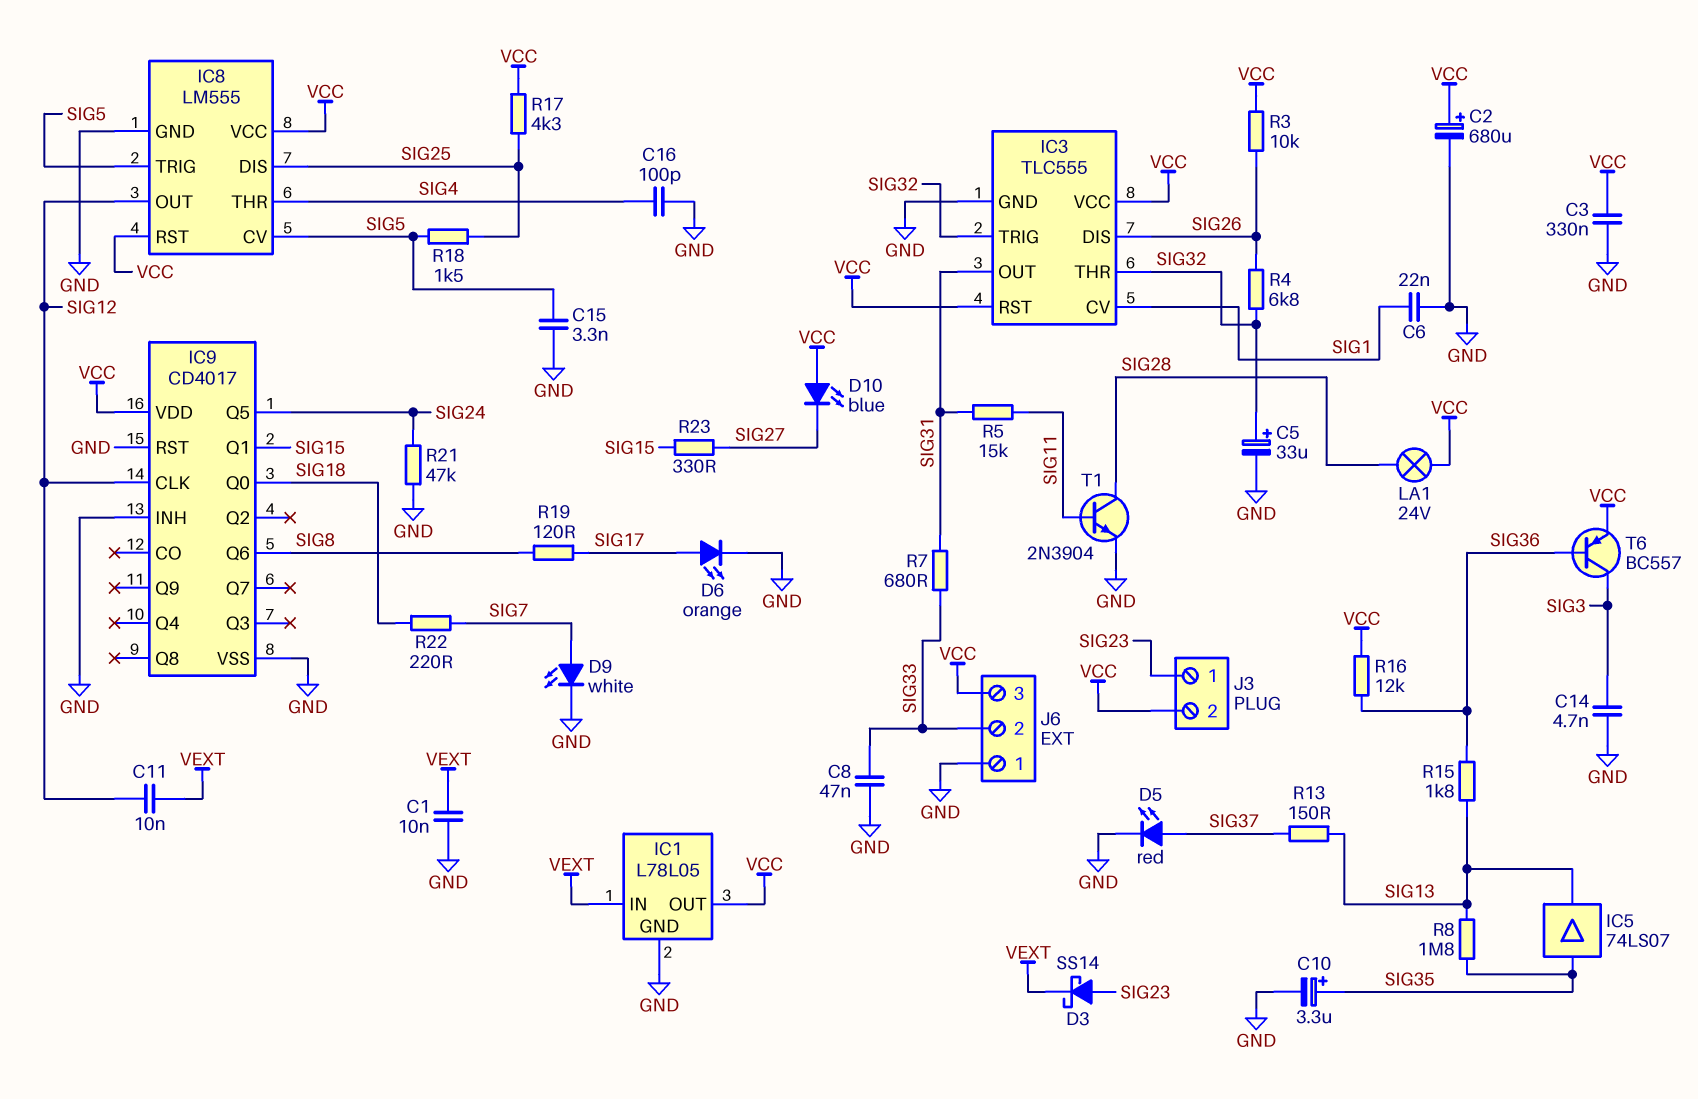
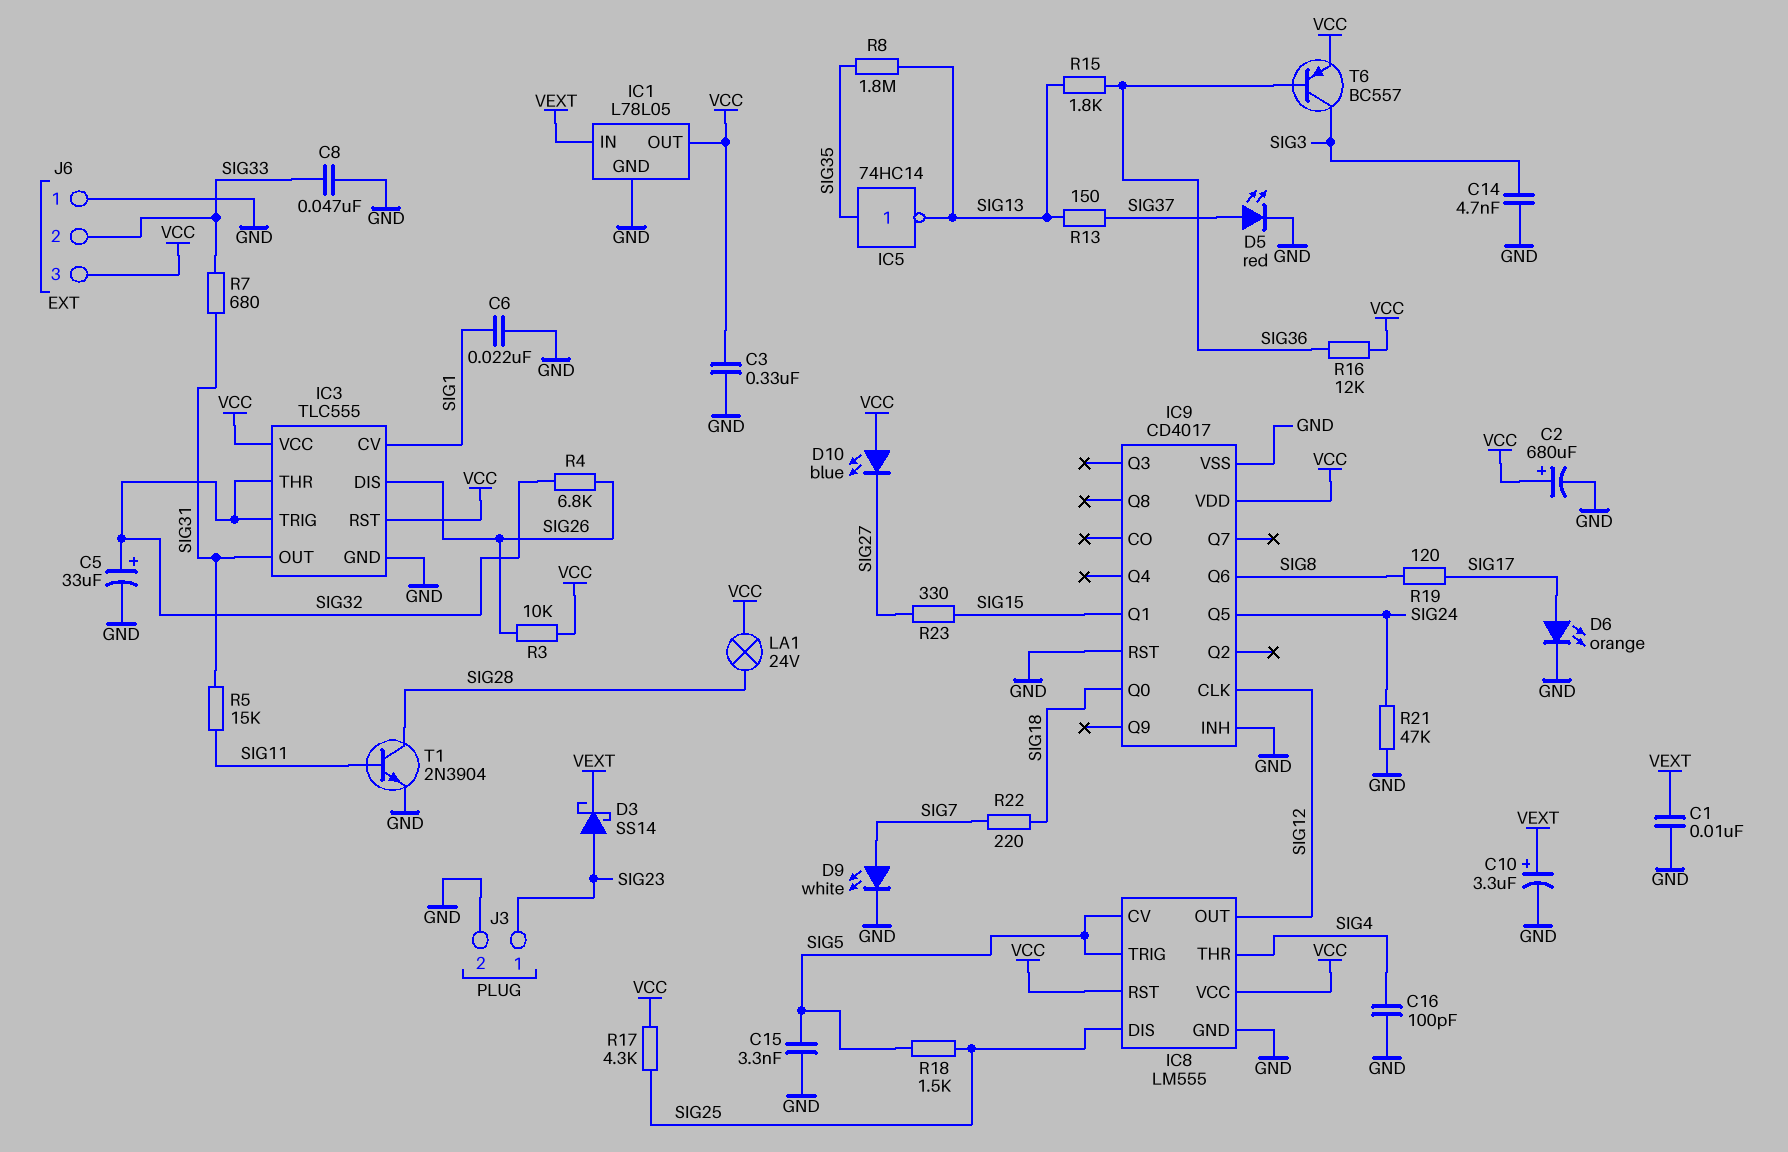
C10: 3.3uF (plus SIG35, minus GND) -> 3.3uF (plus VEXT, minus GND)
C11: 10nF (SIG12, VEXT) -> none
IC5: buffer 74LS07 (in SIG35, out SIG13) -> NOT 74HC14 (in SIG35, out SIG13)
J3 pin 2: VCC -> GND

